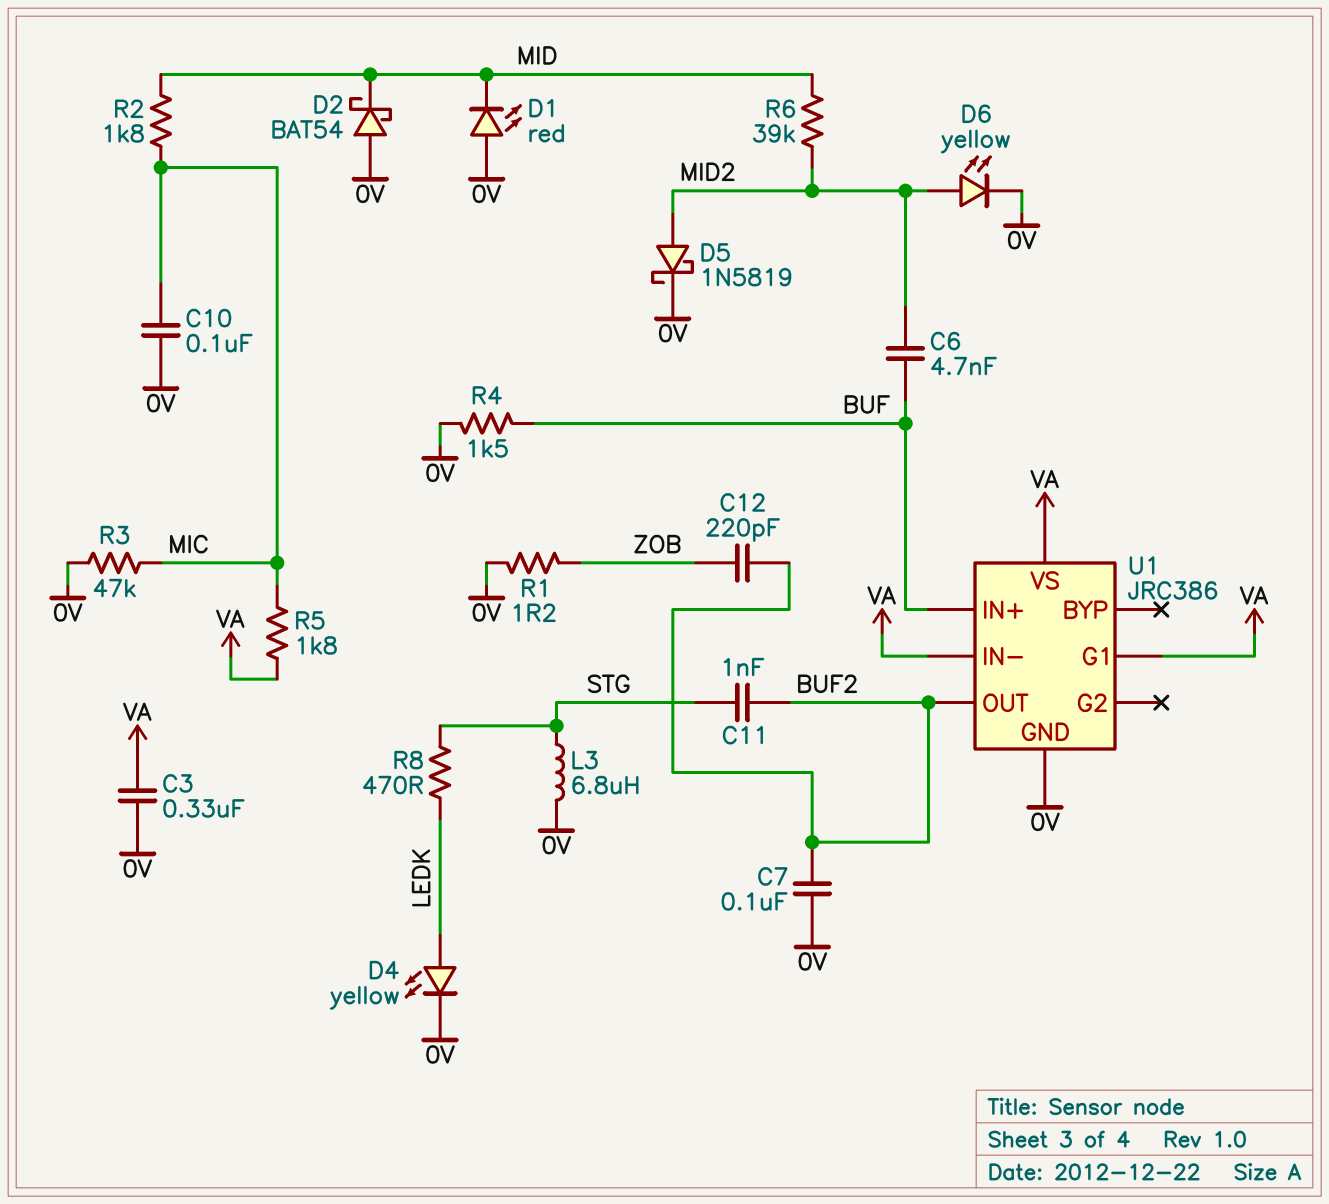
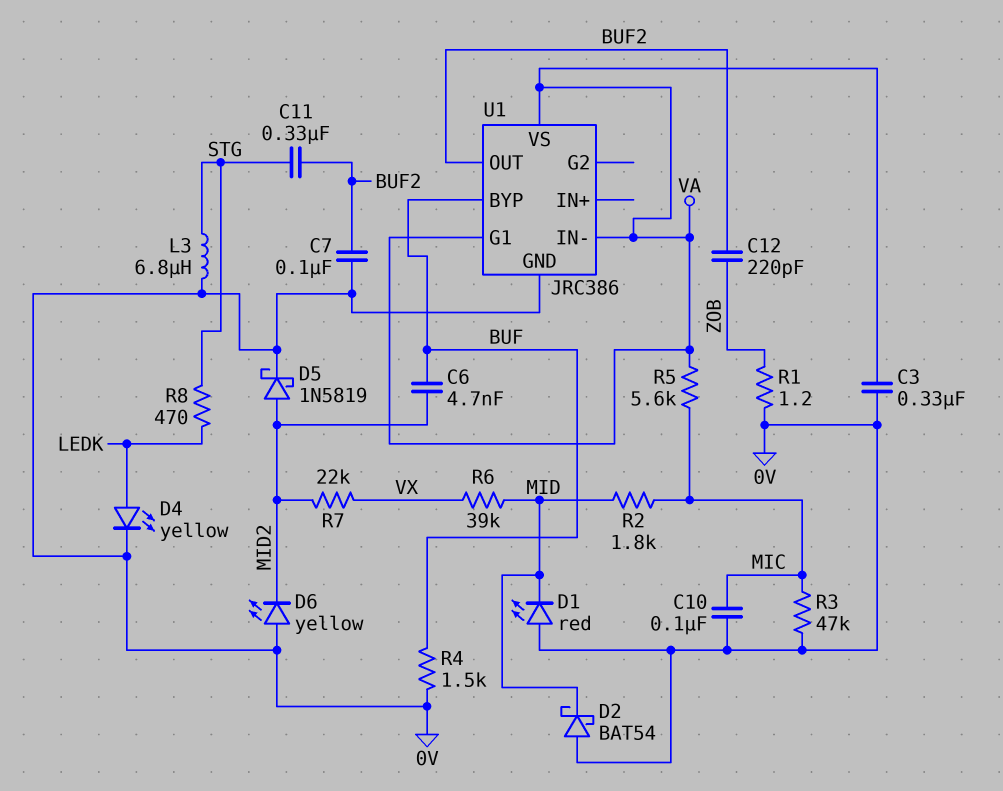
C11: 1nF (BUF2, STG) -> 330nF (BUF2, STG)
D6: LED yellow (A MID2, K 0V) -> LED yellow (A 0V, K MID2)
R5: 1.8k (MIC, VA) -> 5.6k (MIC, VA)
R6: 39k (MID, MID2) -> 39k (MID, VX)
R7: none -> 22k (MID2, VX)
U1 pin BYP: none -> BUF
U1 pin IN+: BUF -> none

